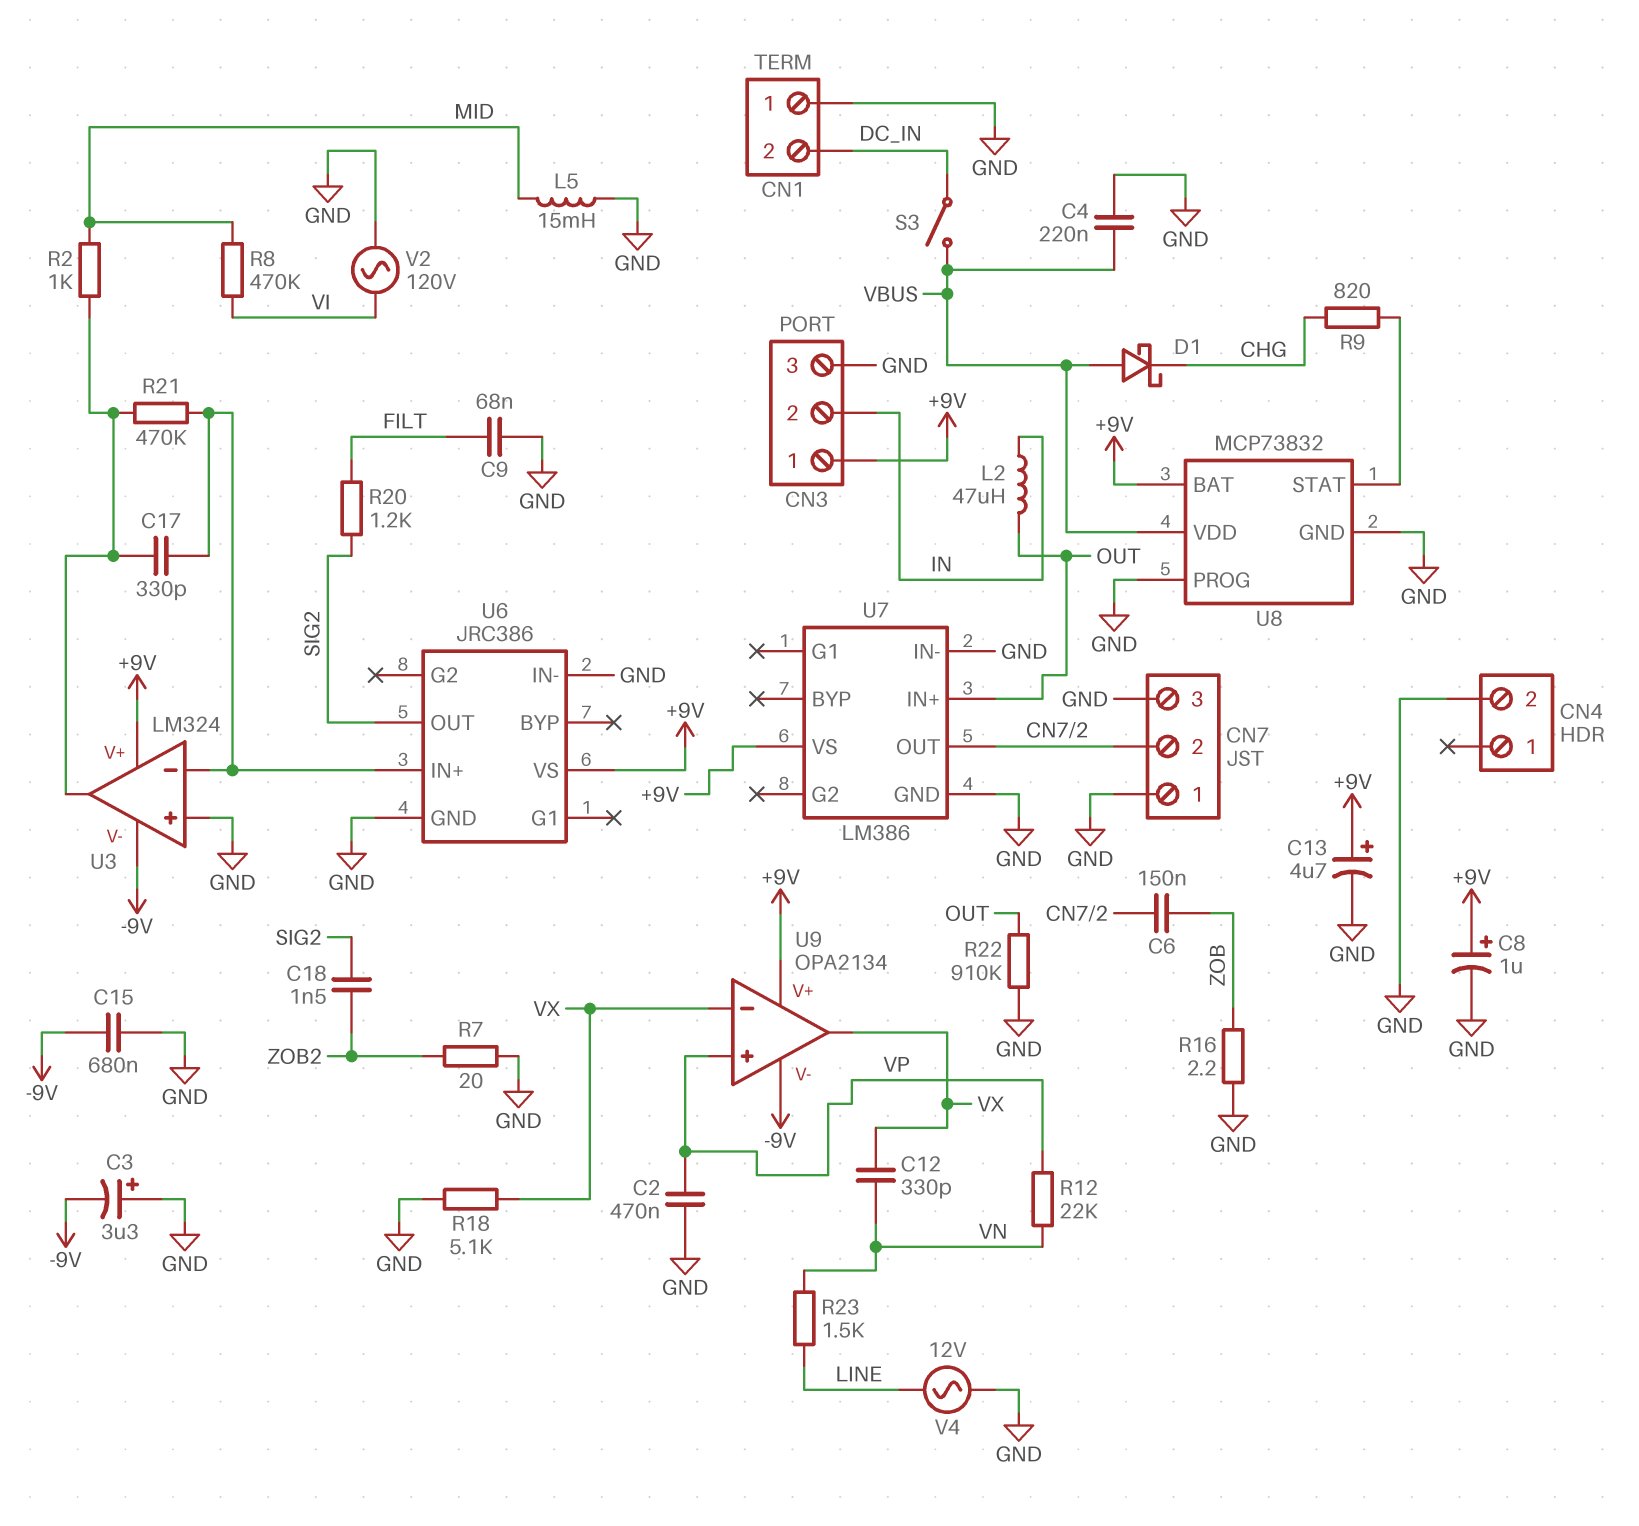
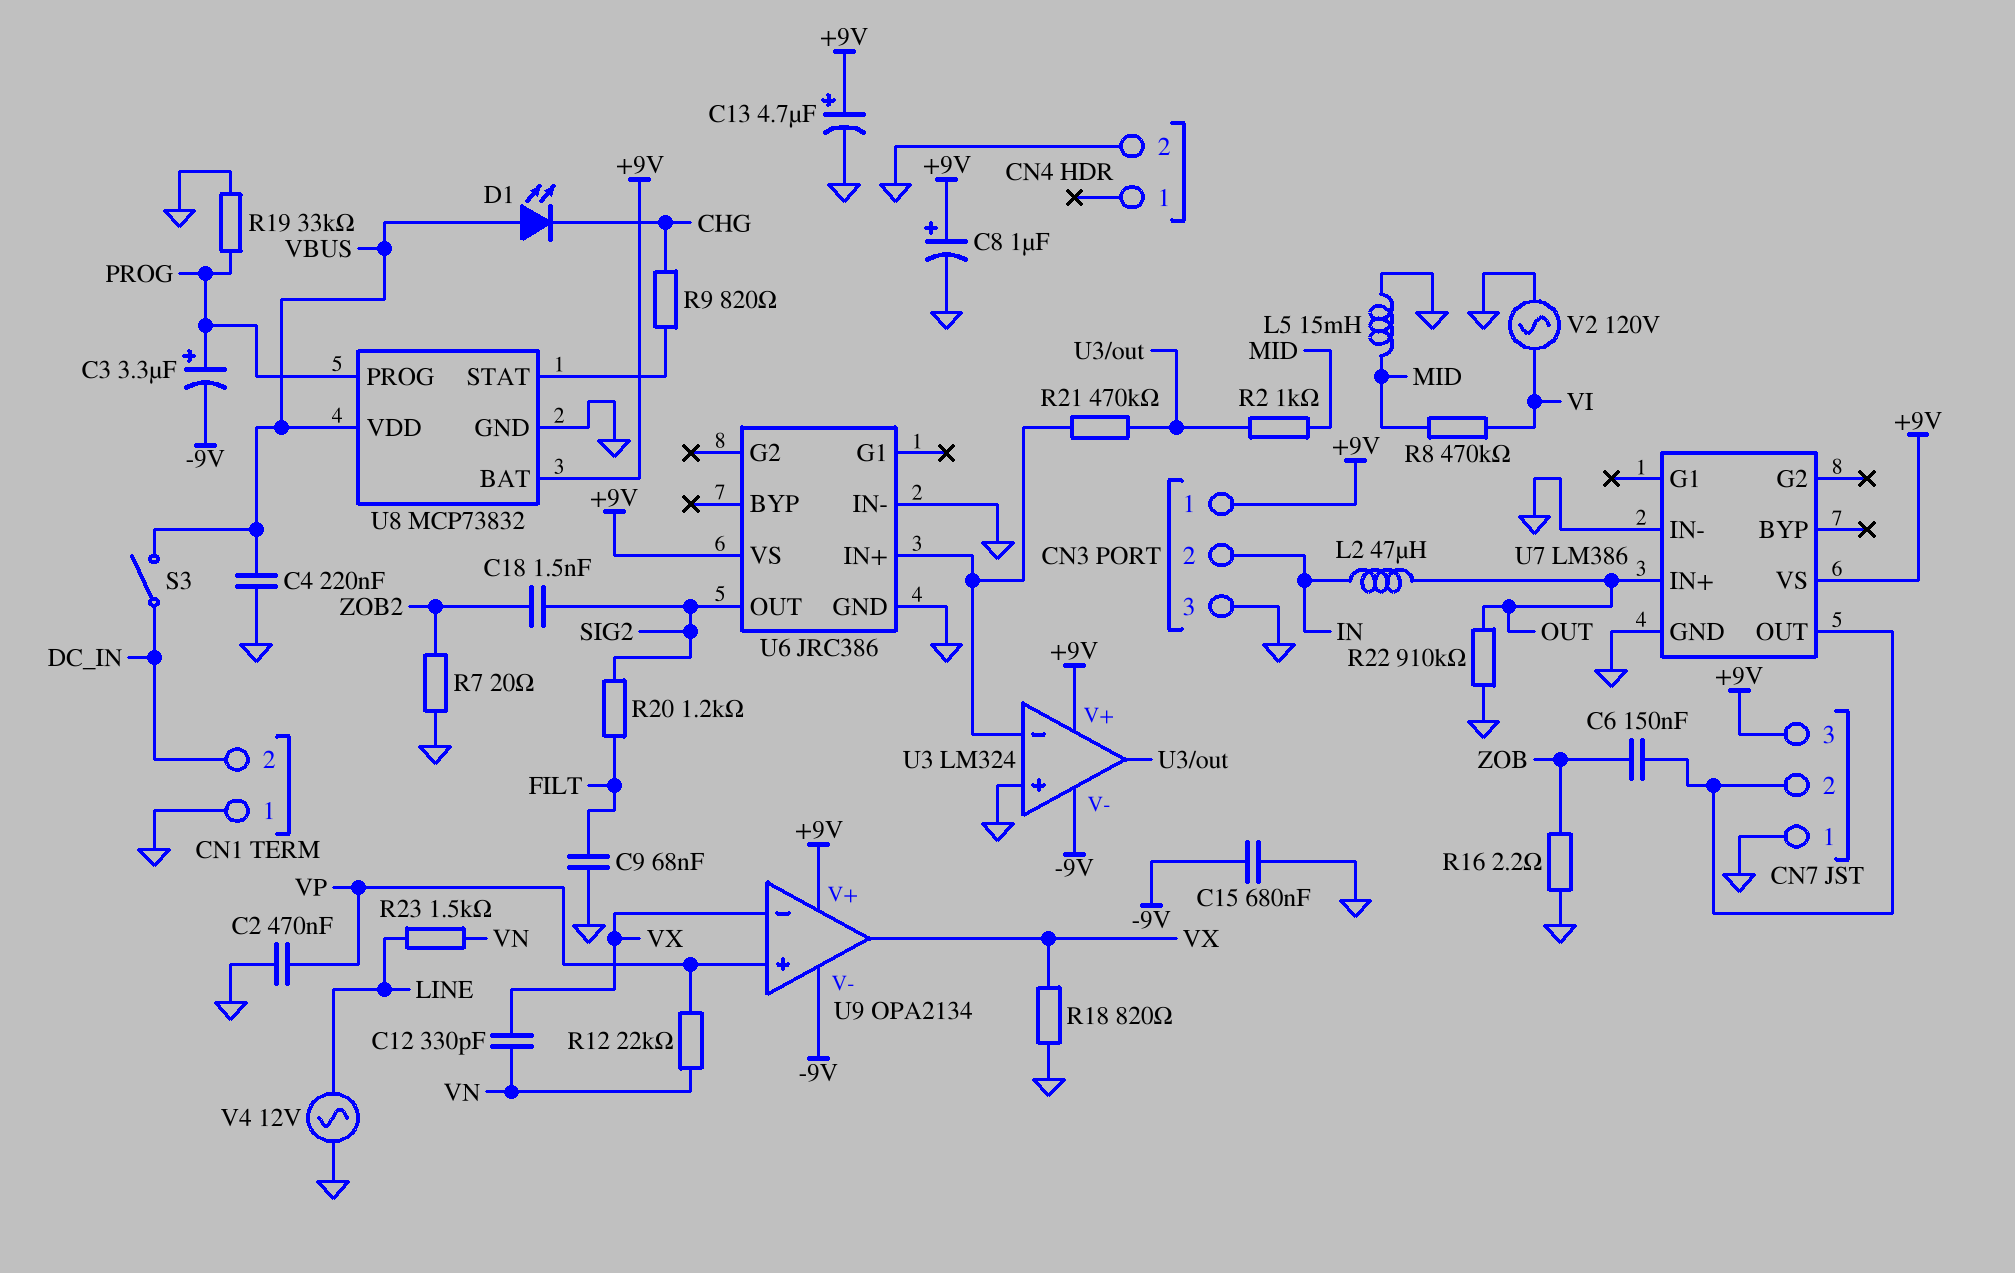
C3: 3.3uF (plus GND, minus -9V) -> 3.3uF (plus PROG, minus -9V)
C17: 330pF (U3/in-, U3/out) -> none
CN7 pin 3: GND -> +9V
D1: schottky (A VBUS, K CHG) -> LED (A VBUS, K CHG)
R18: 5.1k (GND, VX) -> 820 (GND, VX)
R19: none -> 33k (GND, PROG)
U8 pin PROG: GND -> PROG

